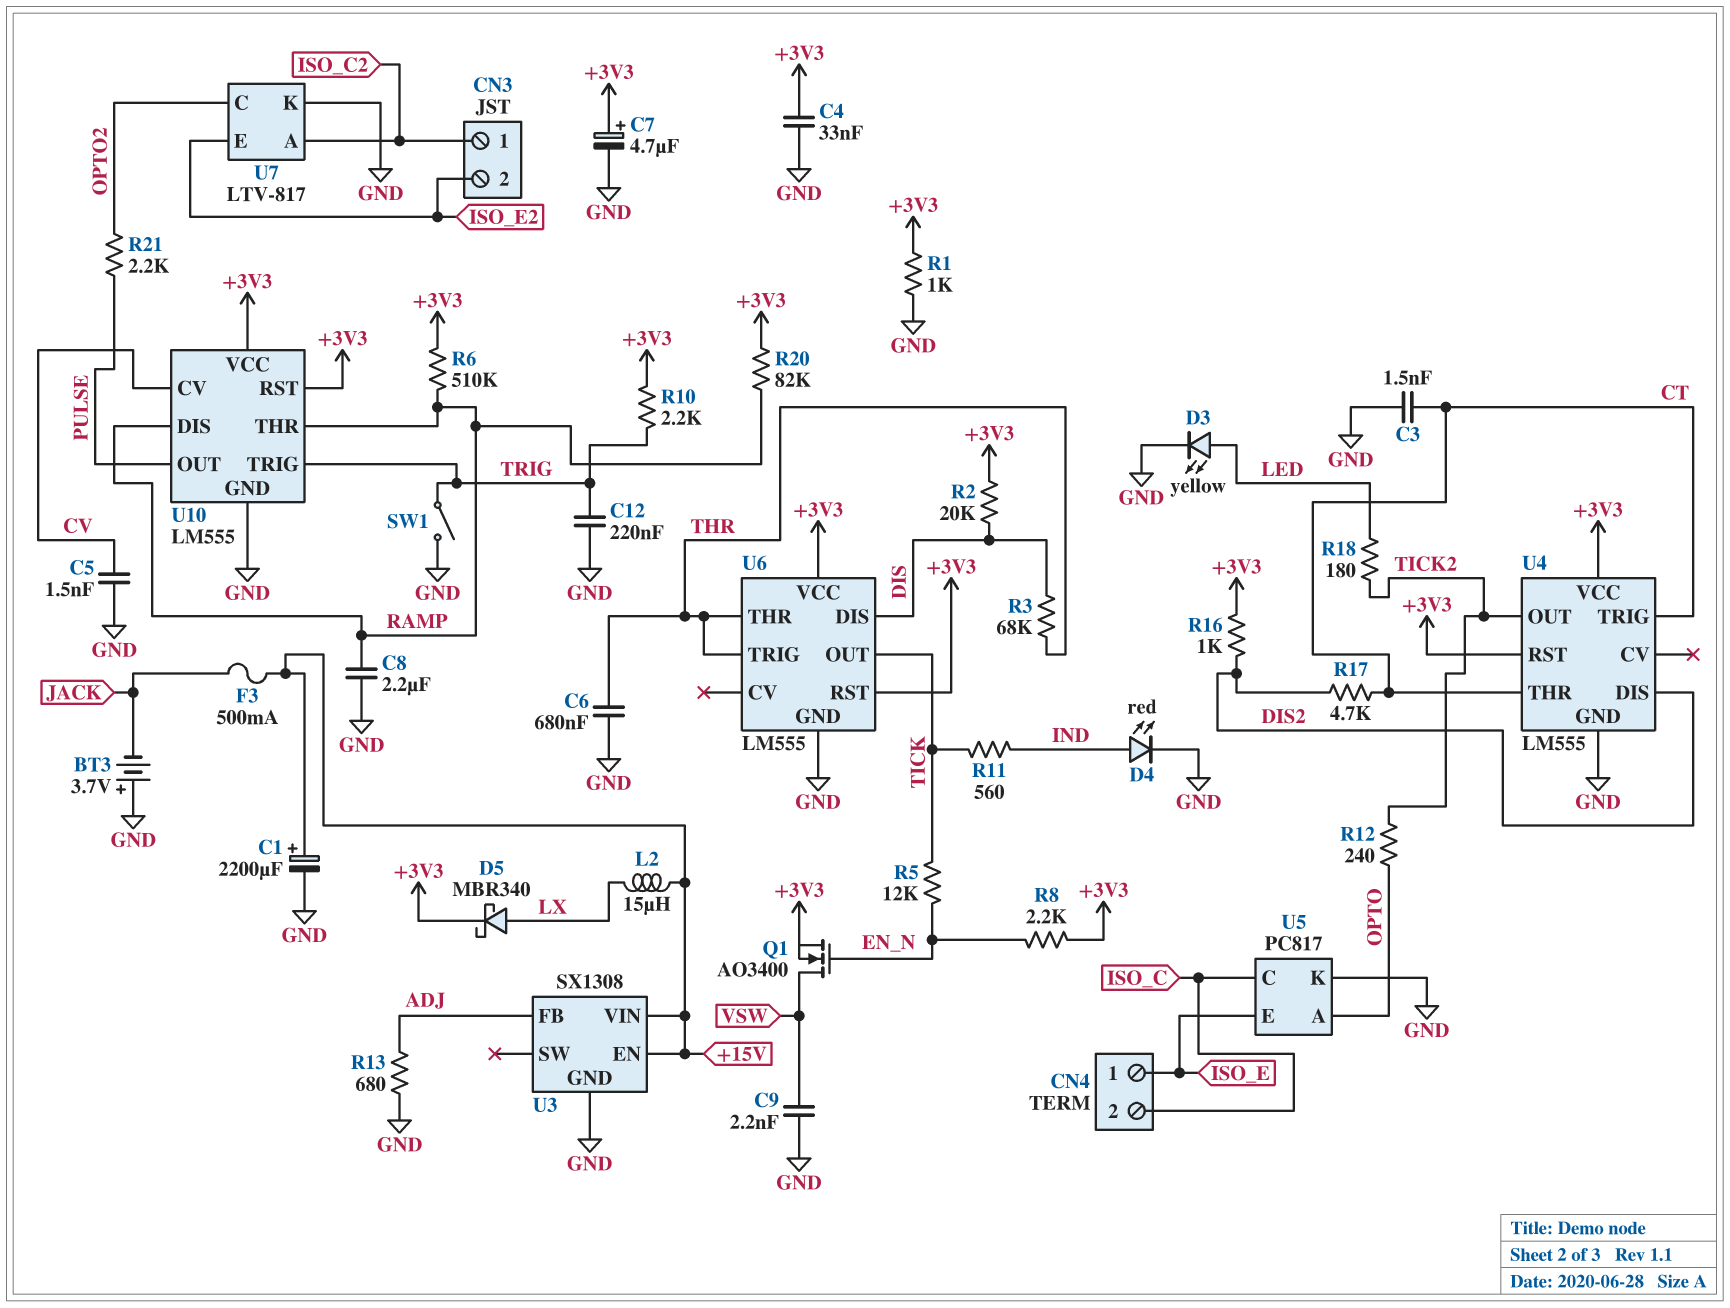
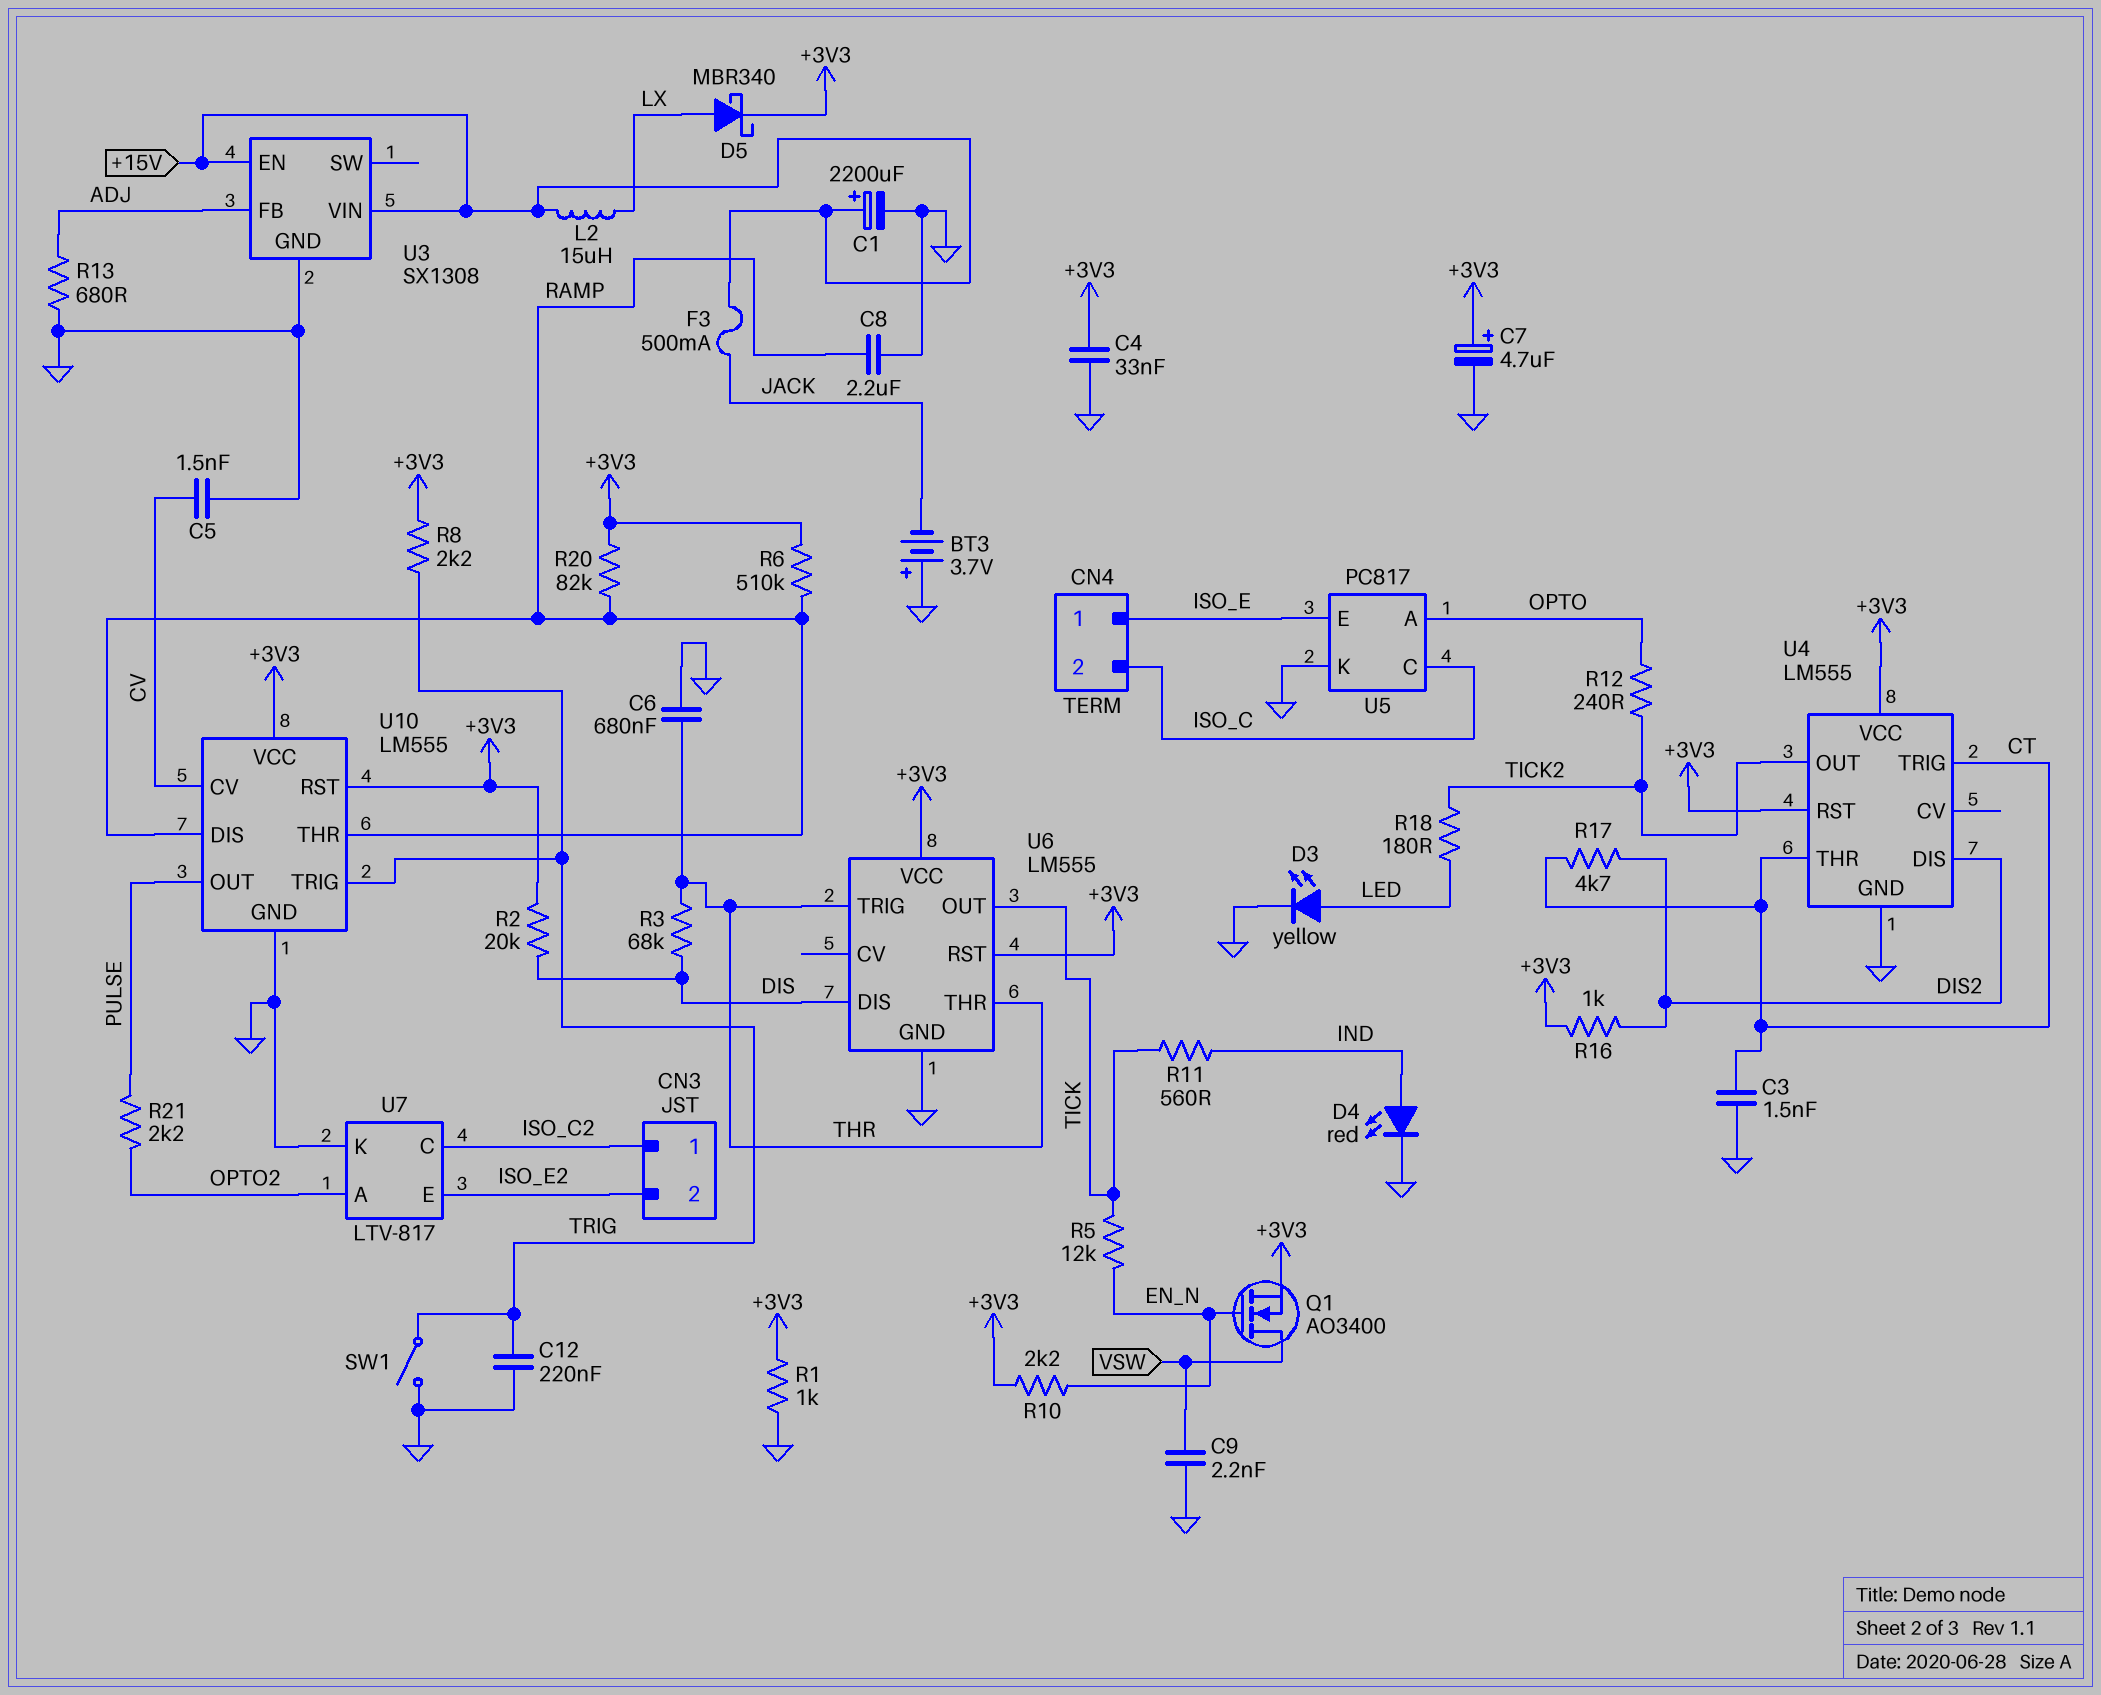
R8: 2.2k (+3V3, EN_N) -> 2.2k (+3V3, TRIG)
R10: 2.2k (+3V3, TRIG) -> 2.2k (+3V3, EN_N)
U7 pin A: ISO_C2 -> OPTO2
U7 pin C: OPTO2 -> ISO_C2

